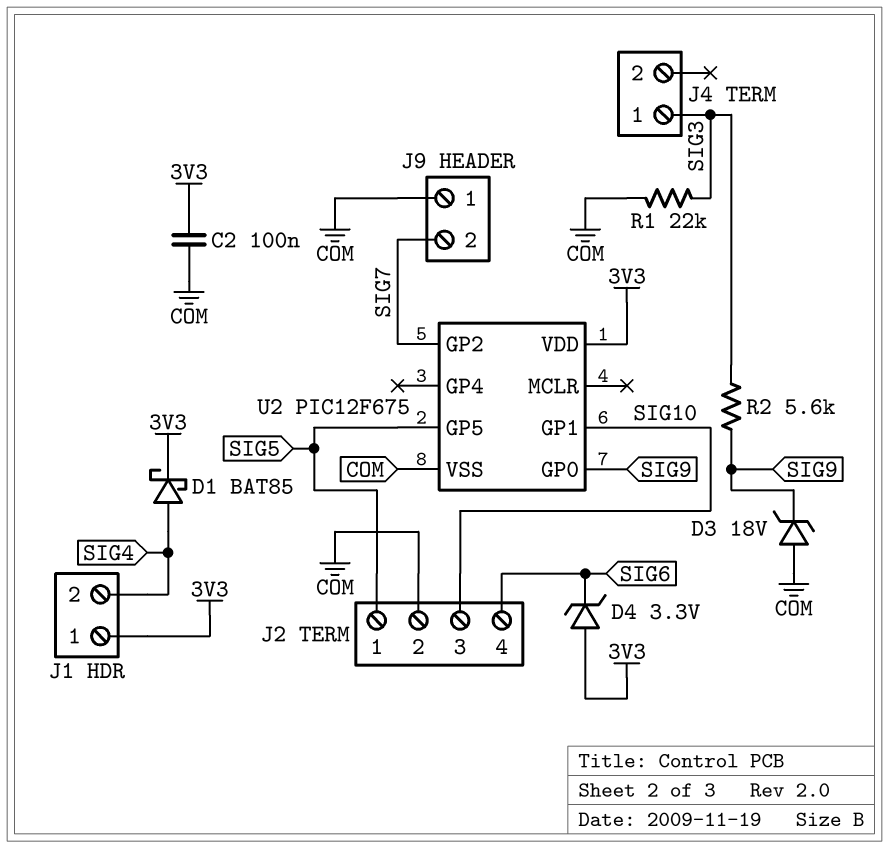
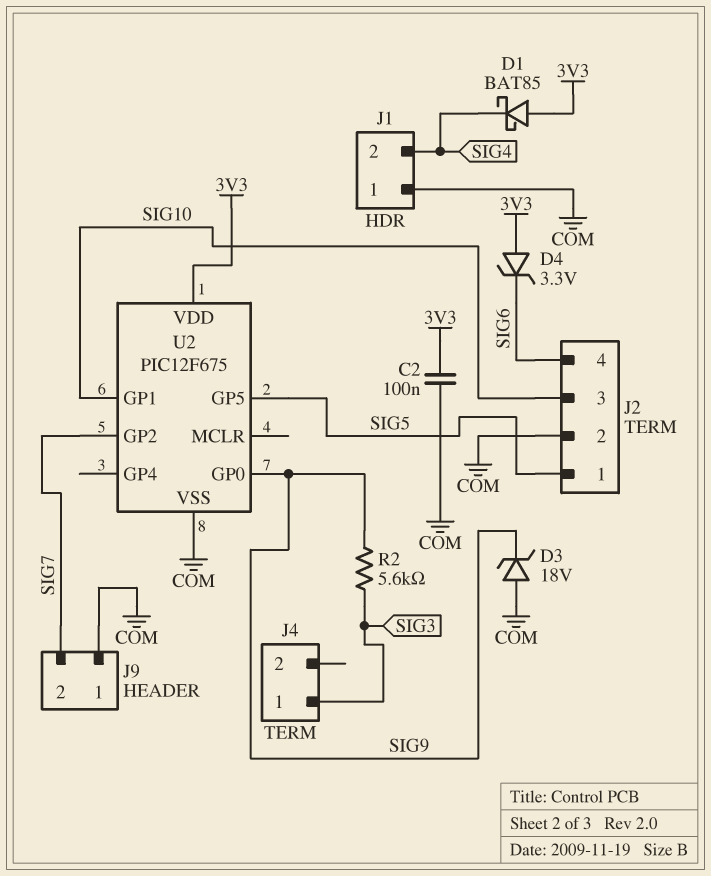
D1: schottky BAT85 (A SIG4, K 3V3) -> schottky BAT85 (A 3V3, K SIG4)
J1 pin 1: 3V3 -> COM
R1: 22k (COM, SIG3) -> none

